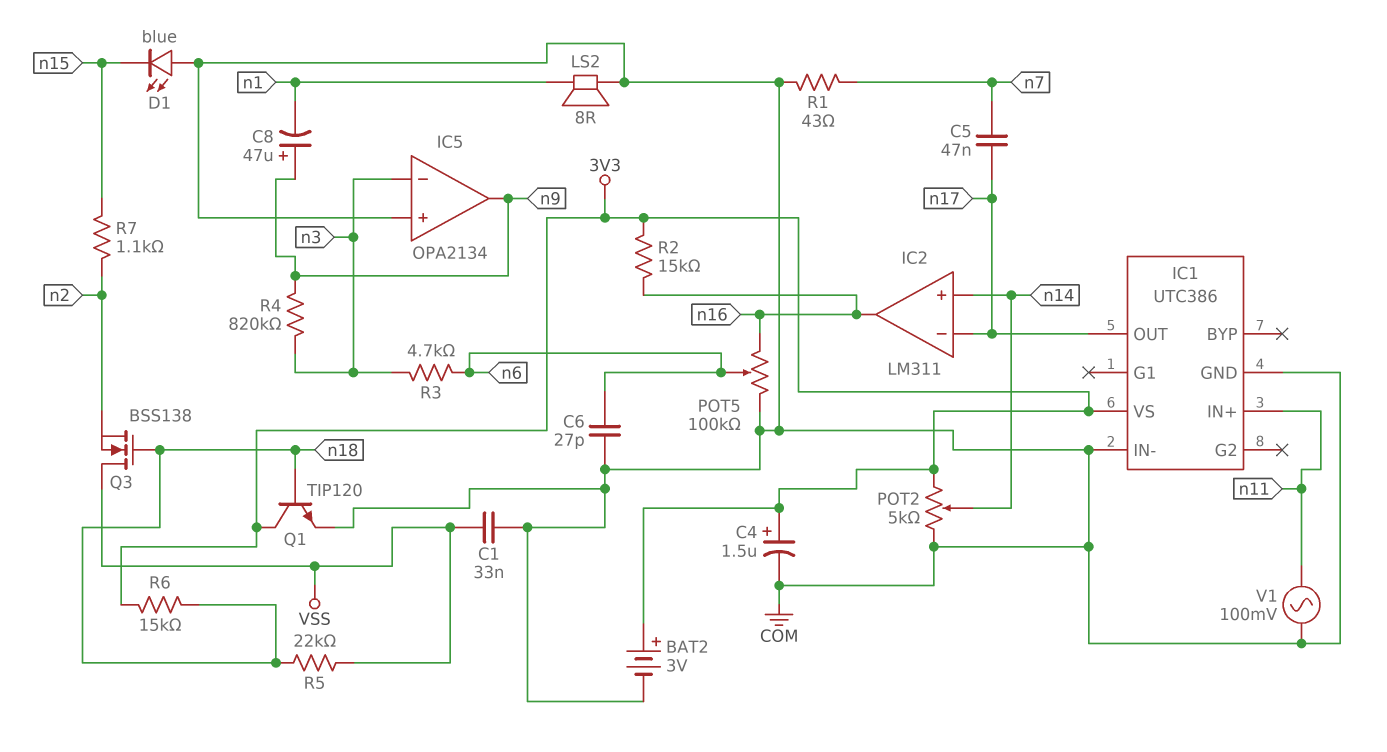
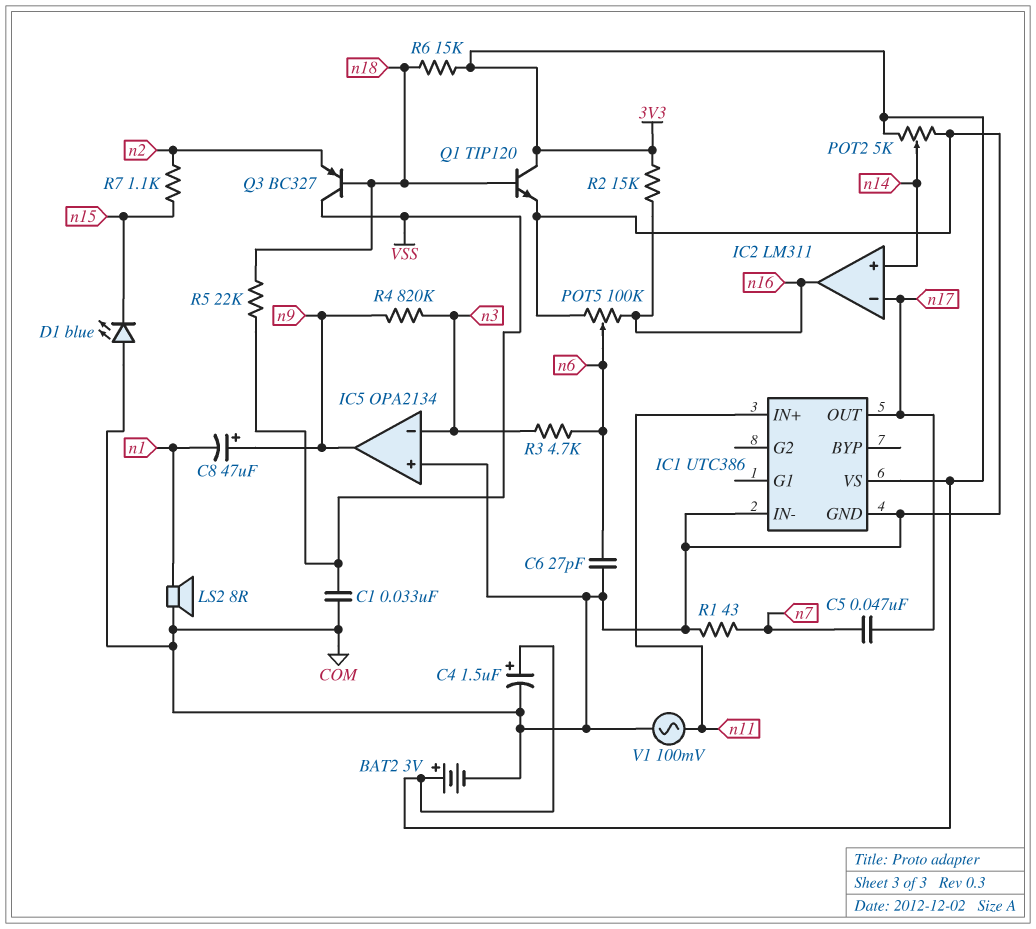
Q3: NMOS BSS138 (G n18, D VSS, S n2) -> PNP BC327 (B n18, C VSS, E n2)

